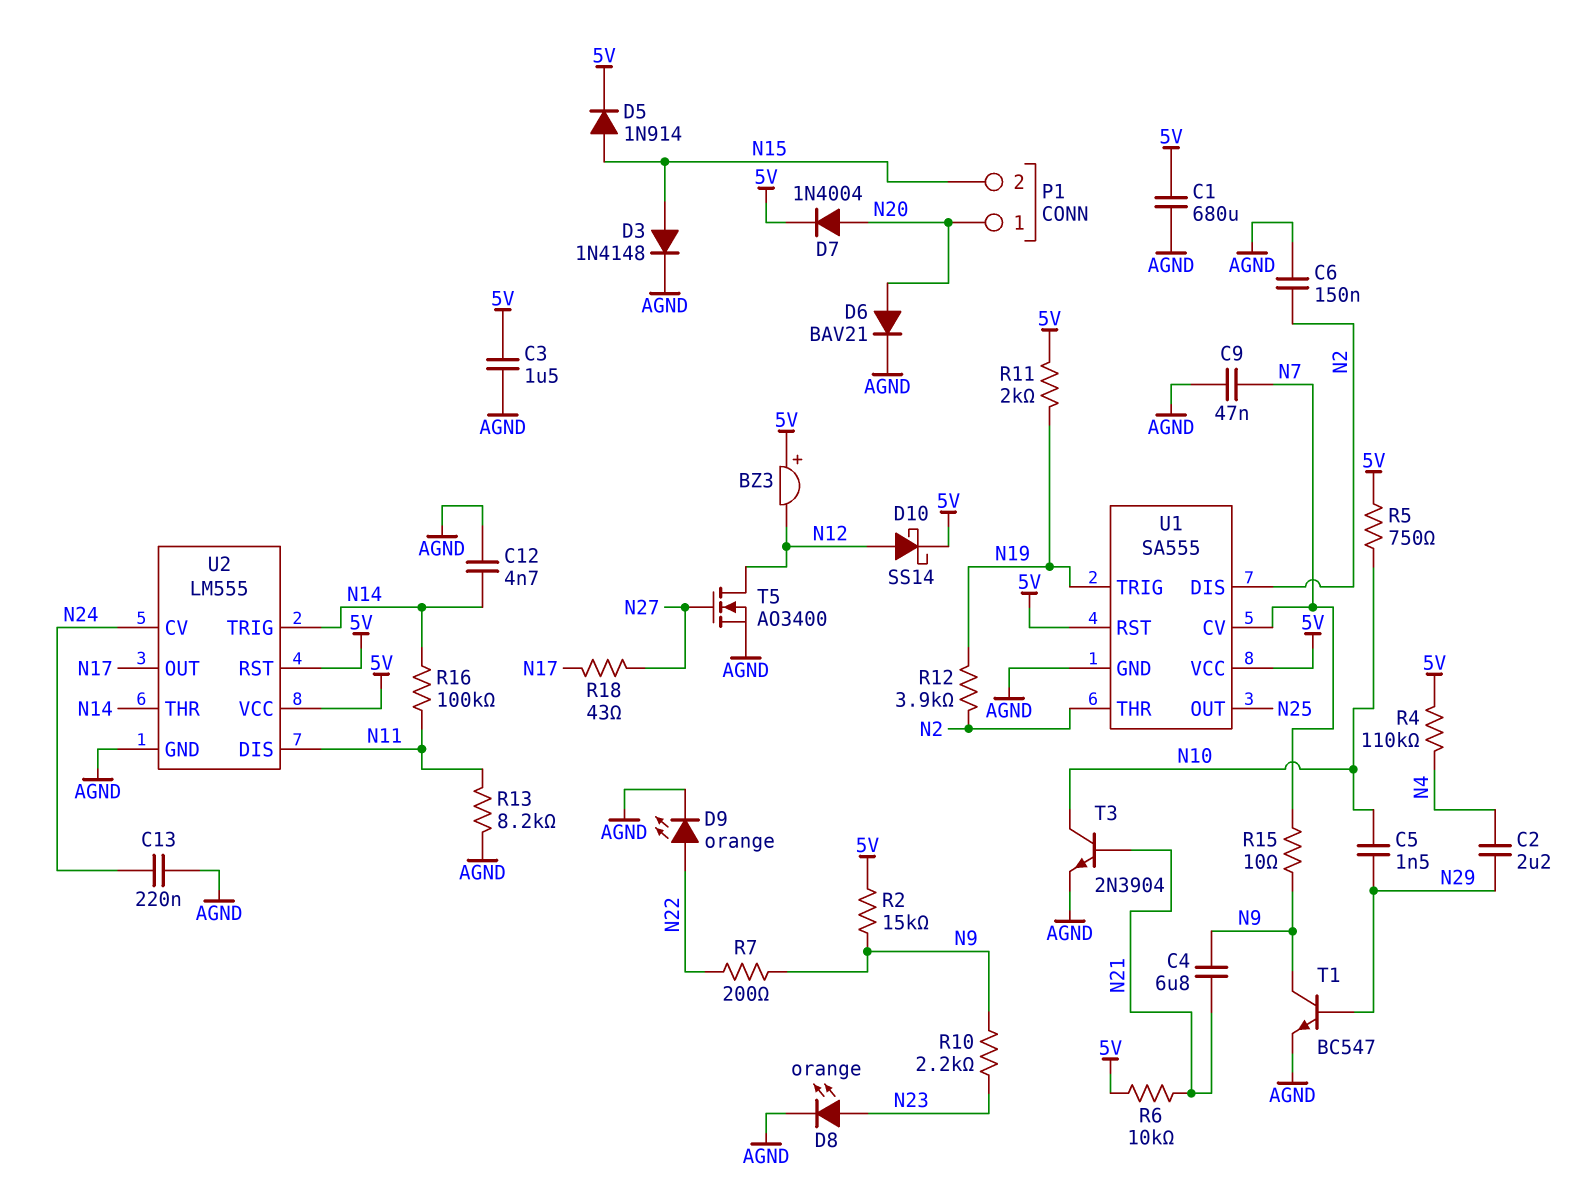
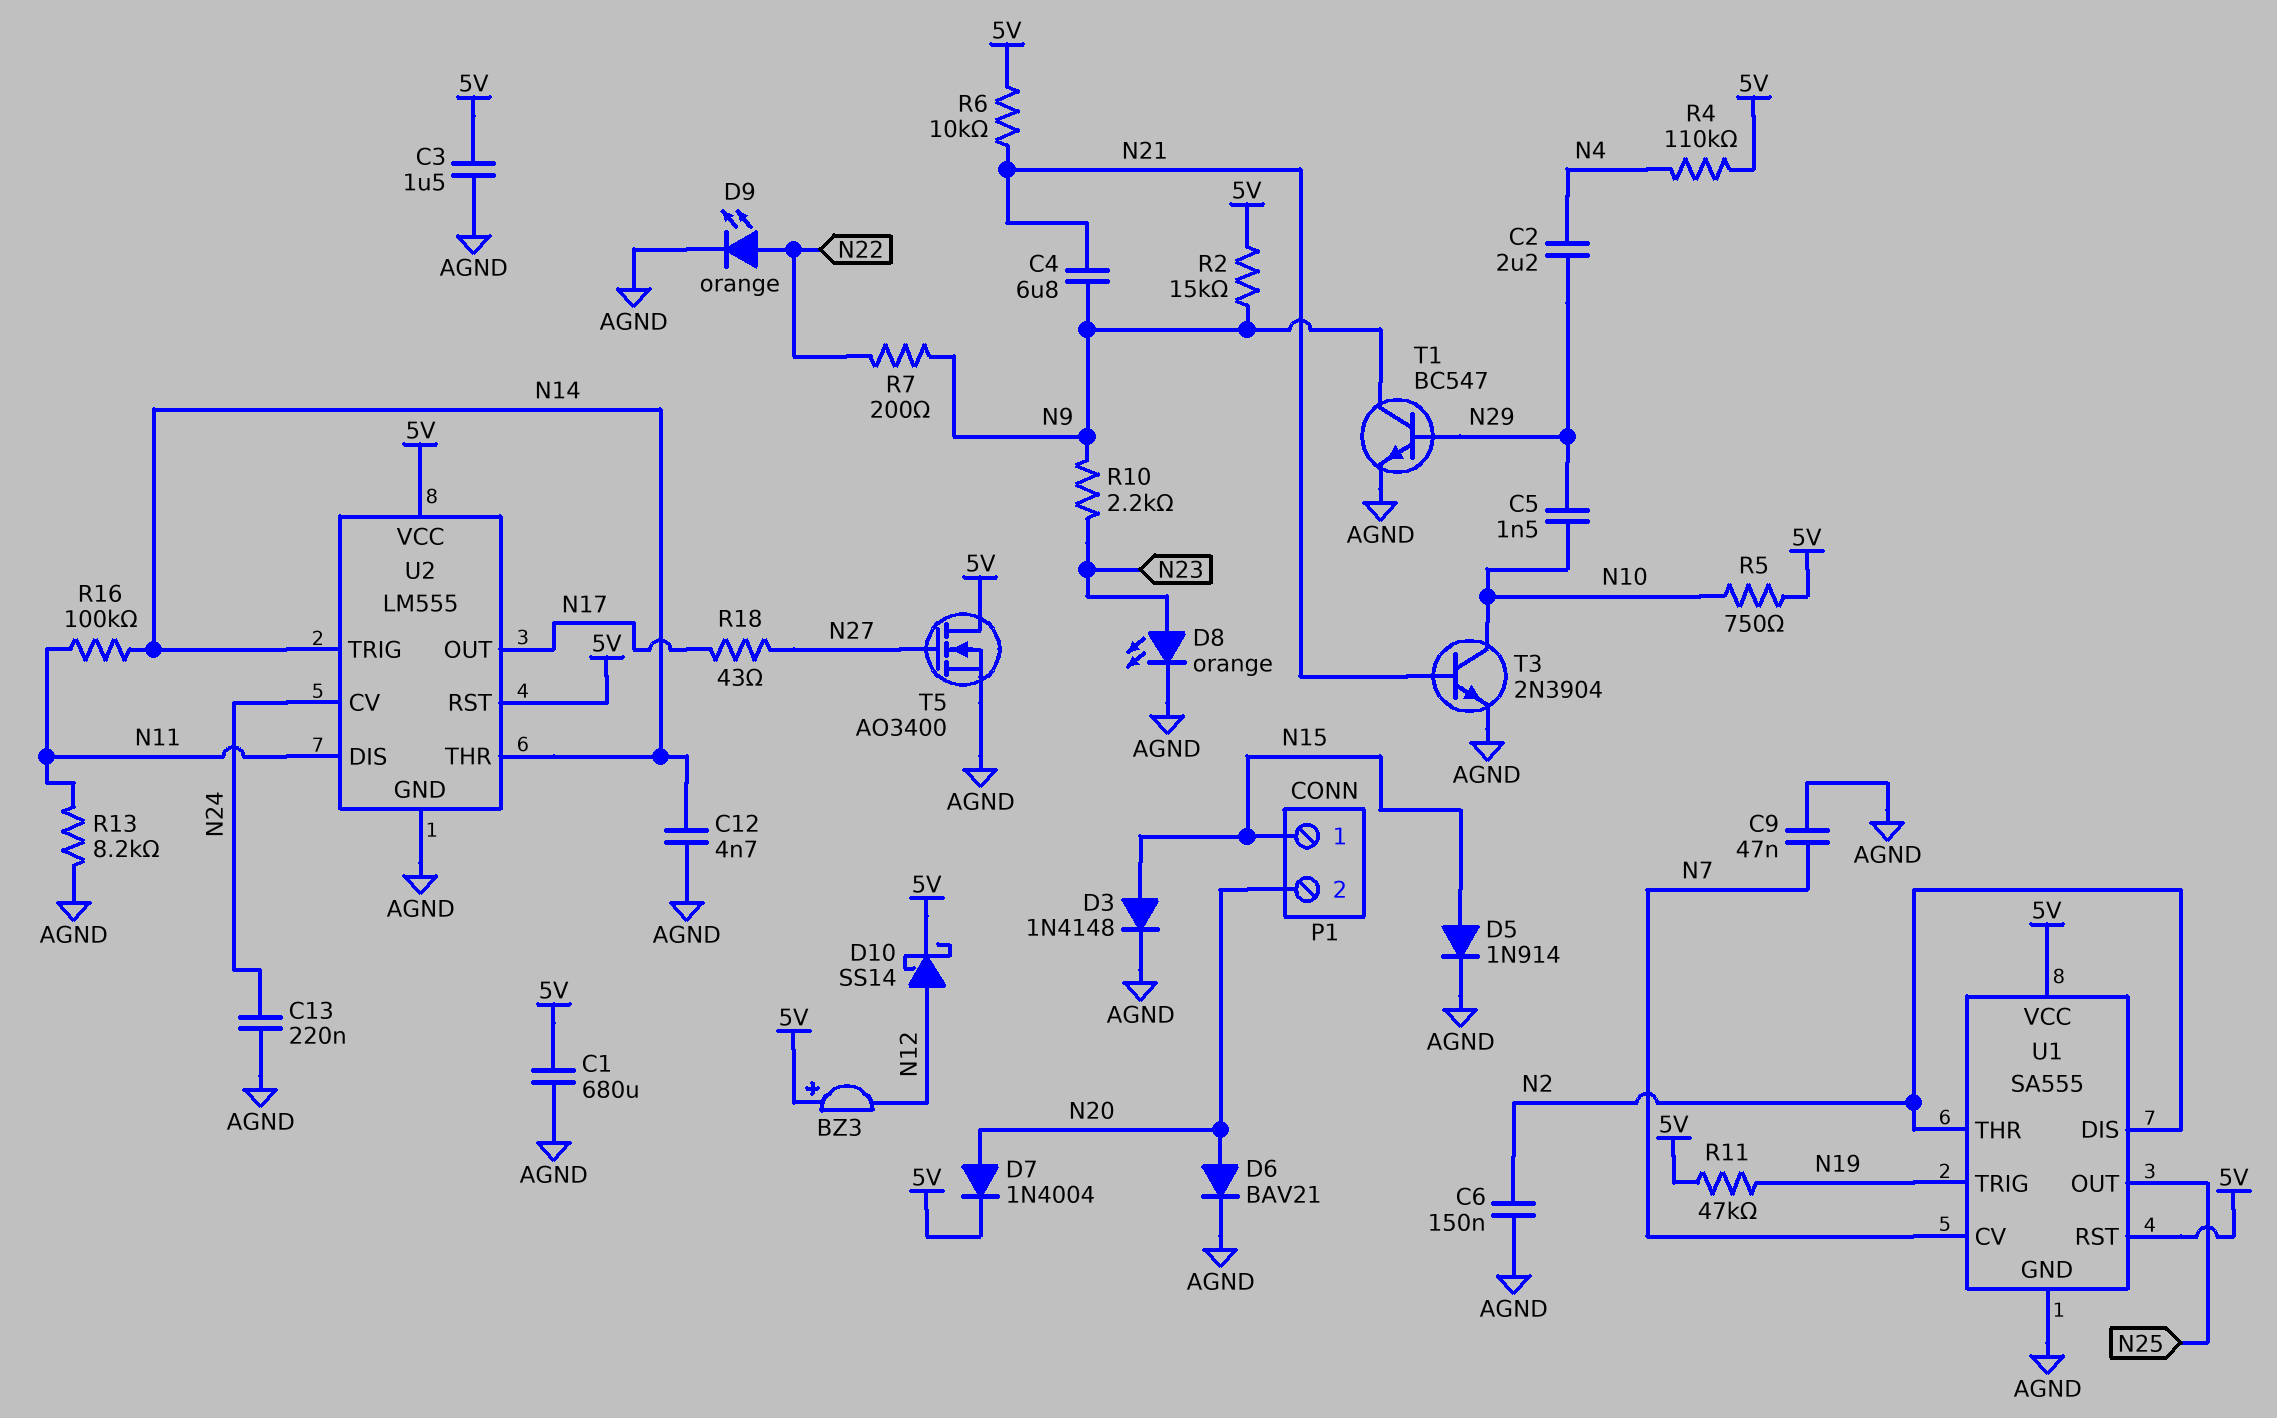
D5: diode 1N914 (A N15, K 5V) -> diode 1N914 (A N15, K AGND)
P1 pin 1: N20 -> N15
P1 pin 2: N15 -> N20
R11: 2k (5V, N19) -> 47k (5V, N19)
R12: 3.9k (N2, N19) -> none
R15: 10 (N7, N9) -> none
T5: NMOS AO3400 (G N27, D N12, S AGND) -> NMOS AO3400 (G N27, D 5V, S AGND)

